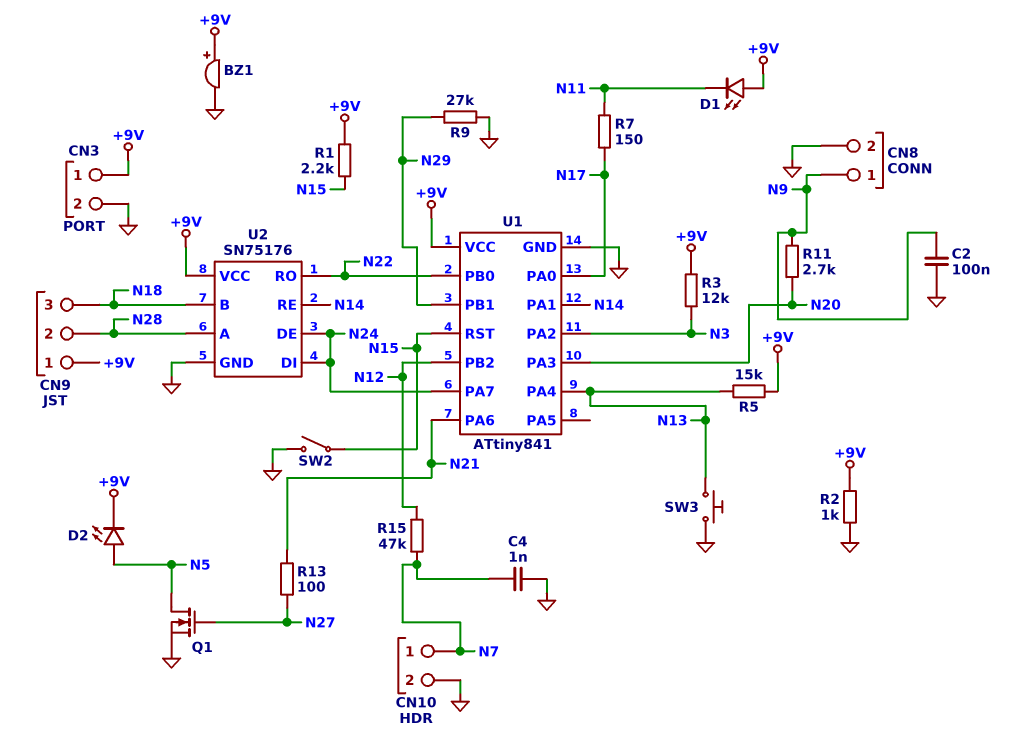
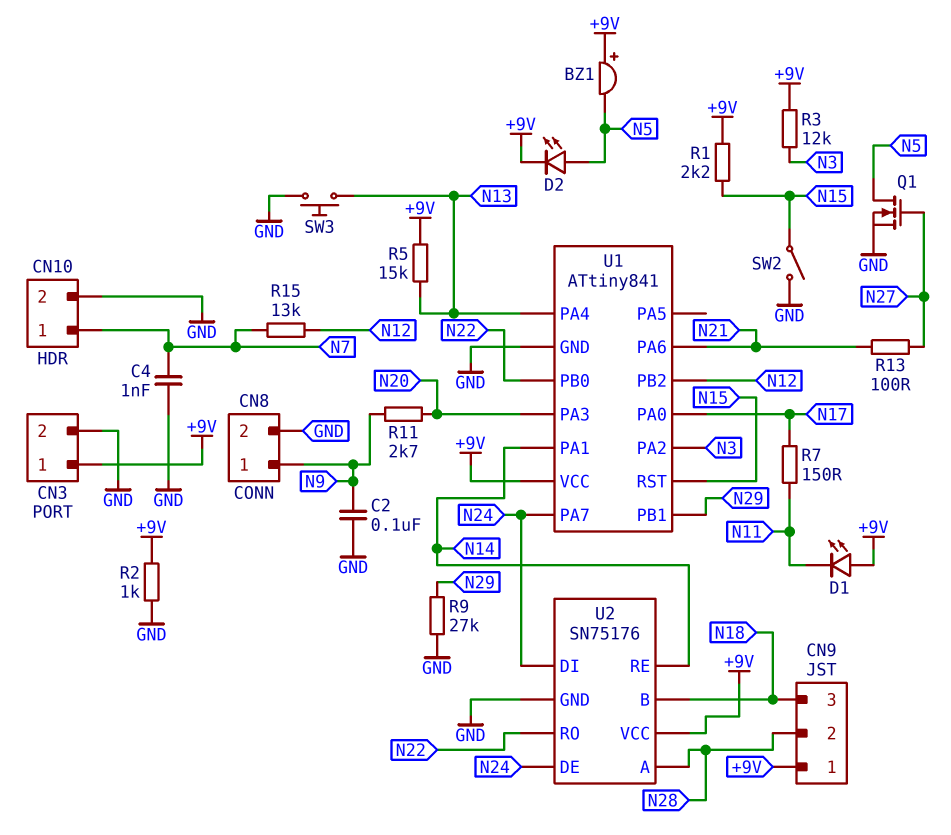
BZ1: buzzer (plus +9V, minus GND) -> buzzer (plus +9V, minus N5)
R15: 47k (N7, N12) -> 13k (N7, N12)

